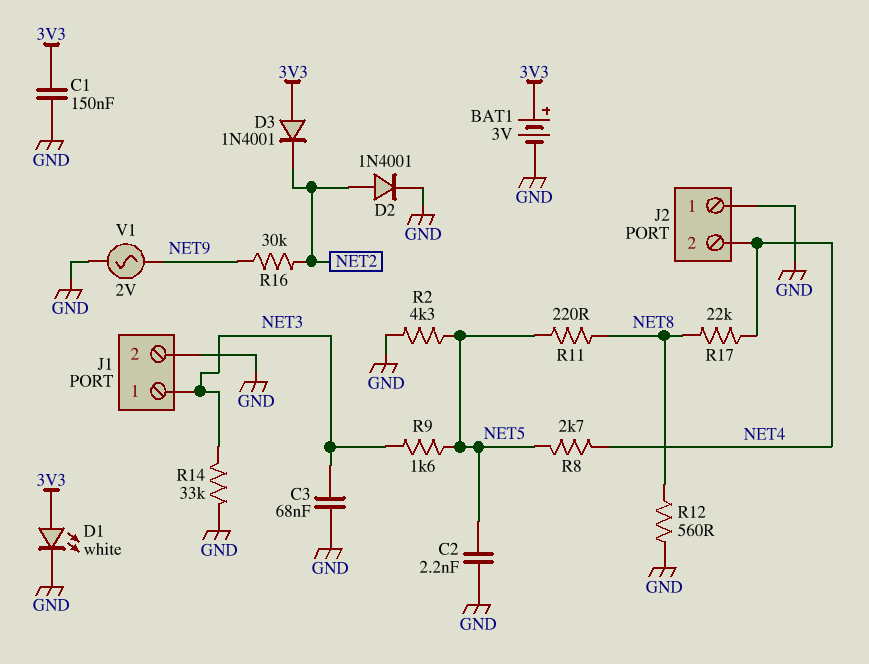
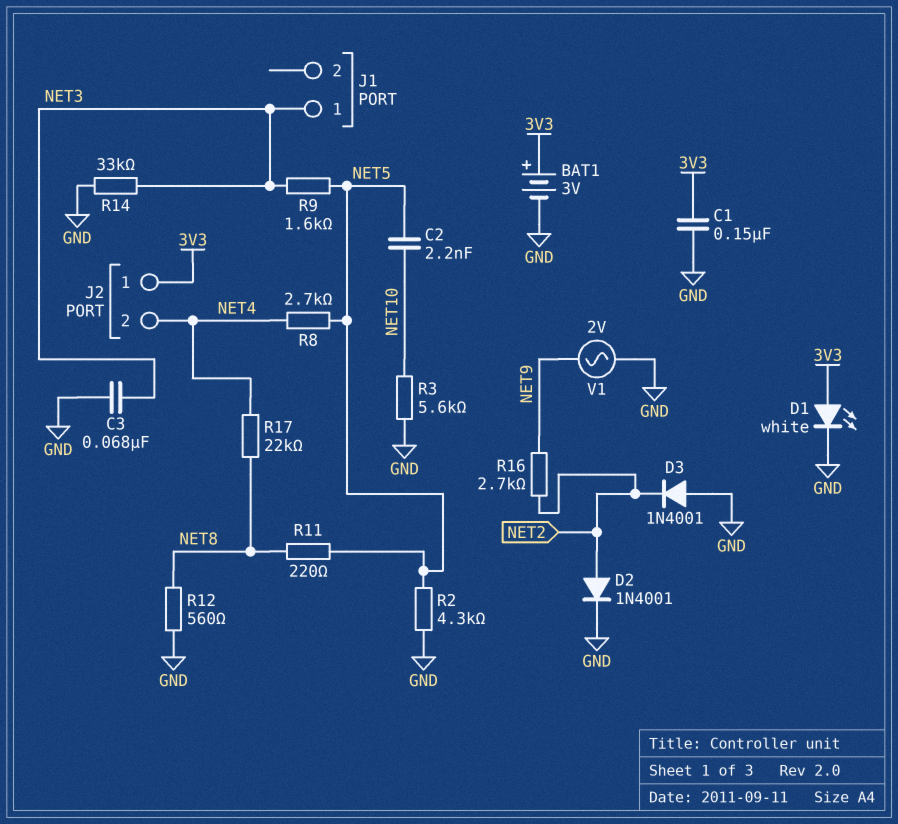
C2: 2.2nF (GND, NET5) -> 2.2nF (NET5, NET10)
D3: diode 1N4001 (A 3V3, K NET2) -> diode 1N4001 (A GND, K NET2)
J1 pin 2: GND -> none
J2 pin 1: GND -> 3V3
R3: none -> 5.6k (GND, NET10)
R16: 30k (NET2, NET9) -> 2.7k (NET2, NET9)

